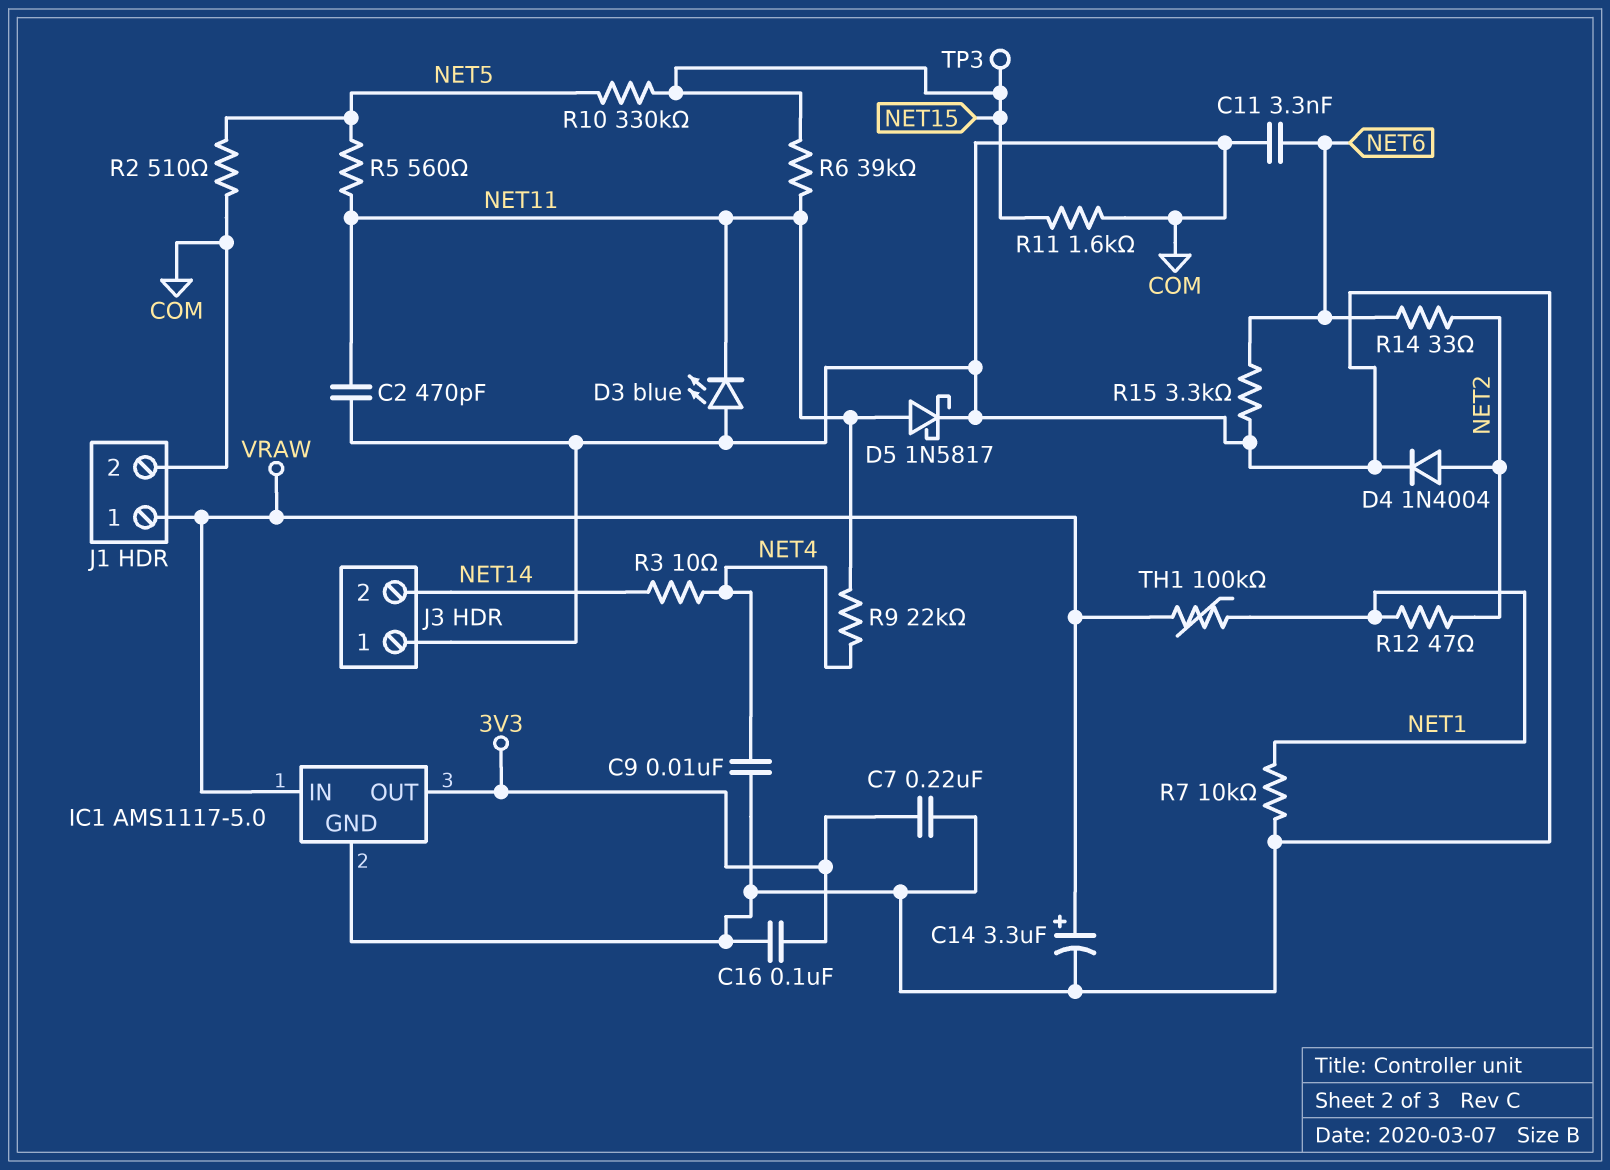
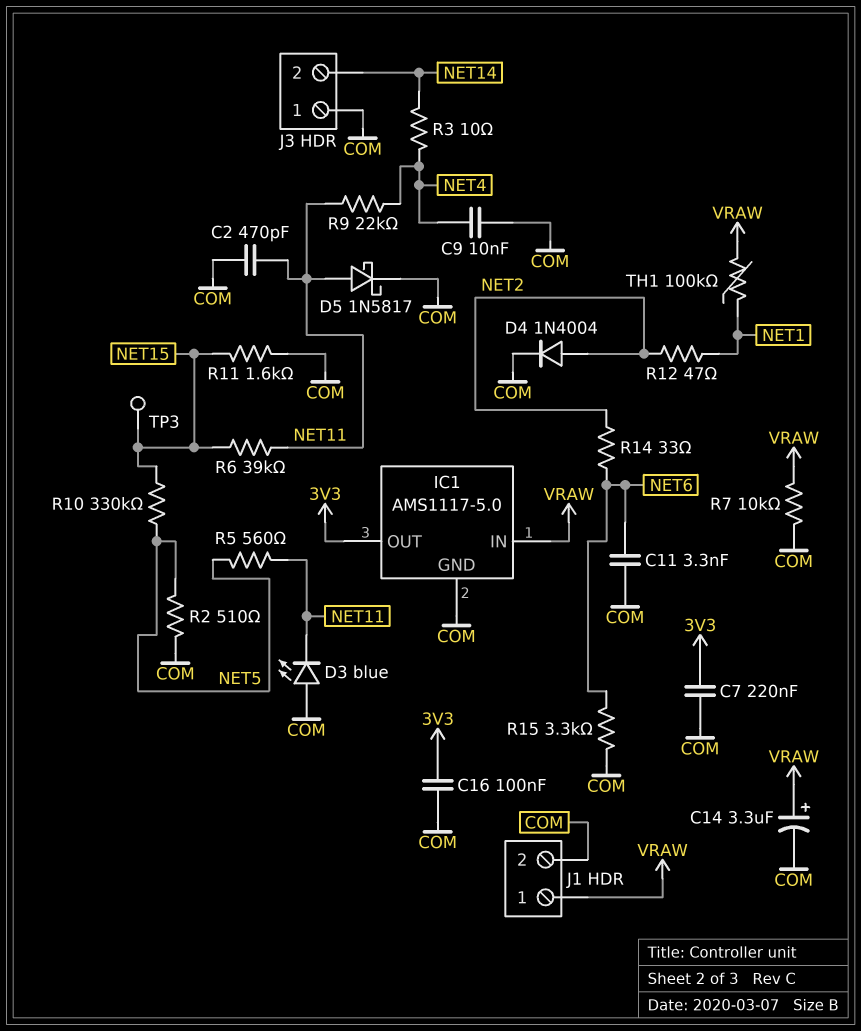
R7: 10k (COM, NET1) -> 10k (COM, VRAW)

